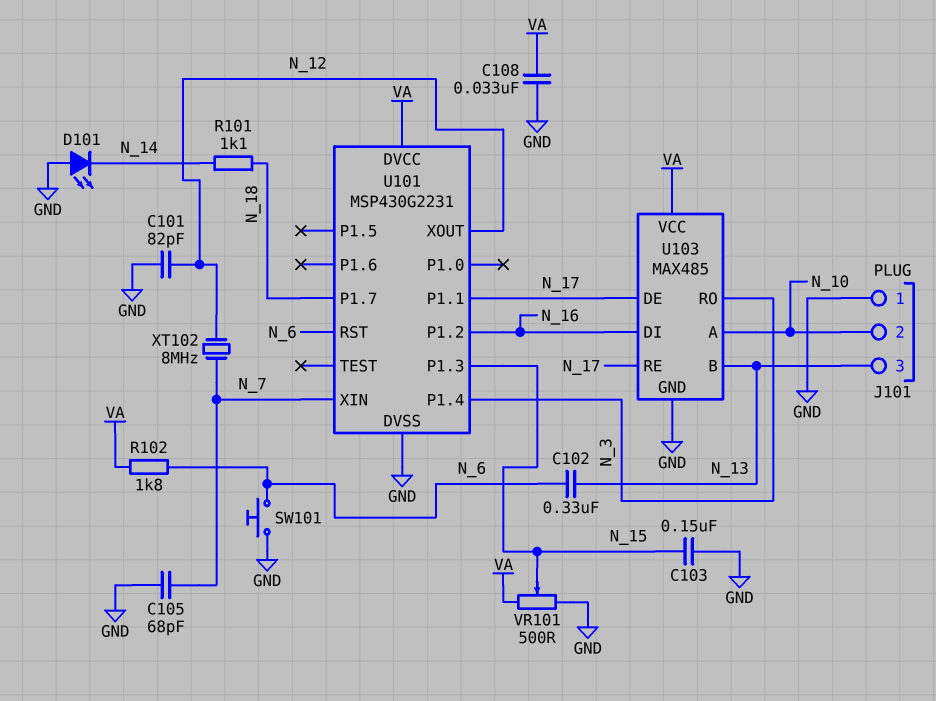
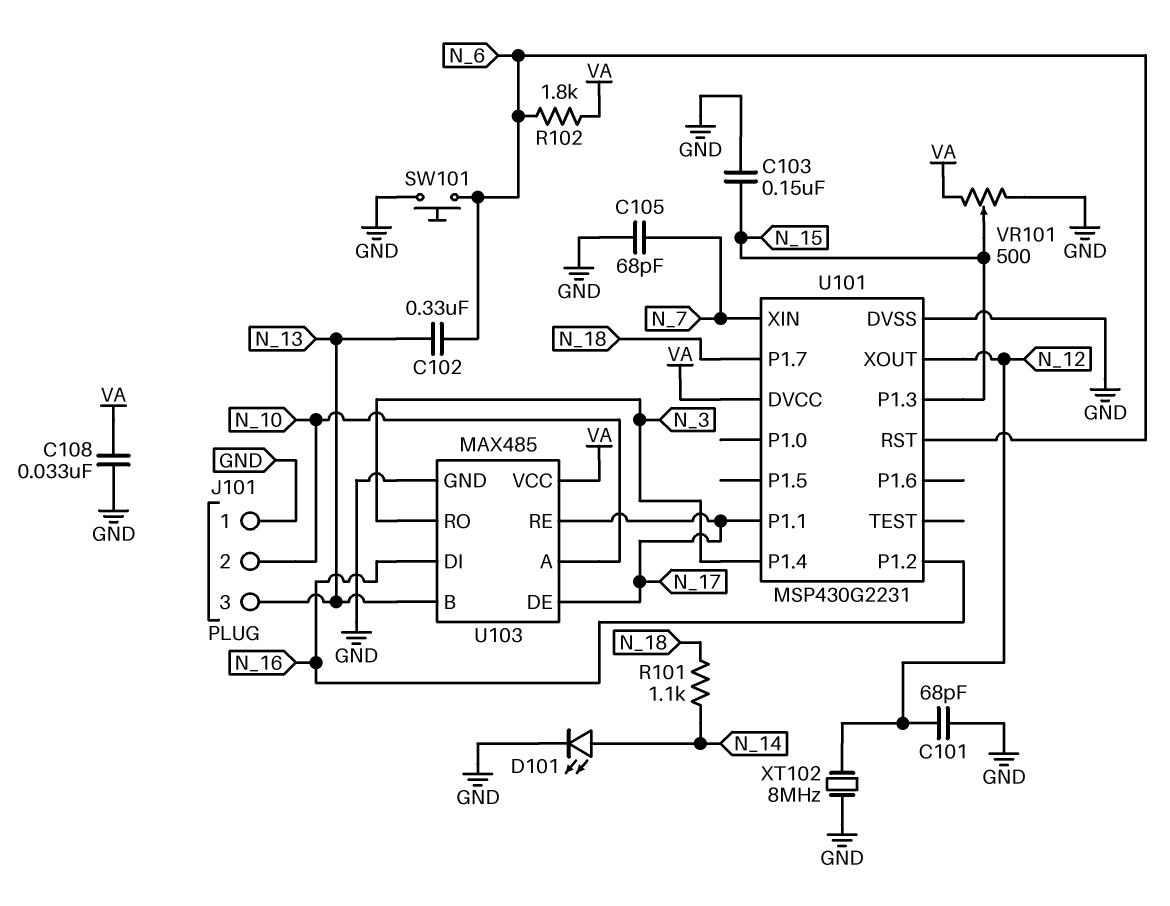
C101: 82pF (GND, N_12) -> 68pF (GND, N_12)
D101: LED (A GND, K N_14) -> LED (A N_14, K GND)
XT102: 8MHz (N_7, N_12) -> 8MHz (GND, N_12)

